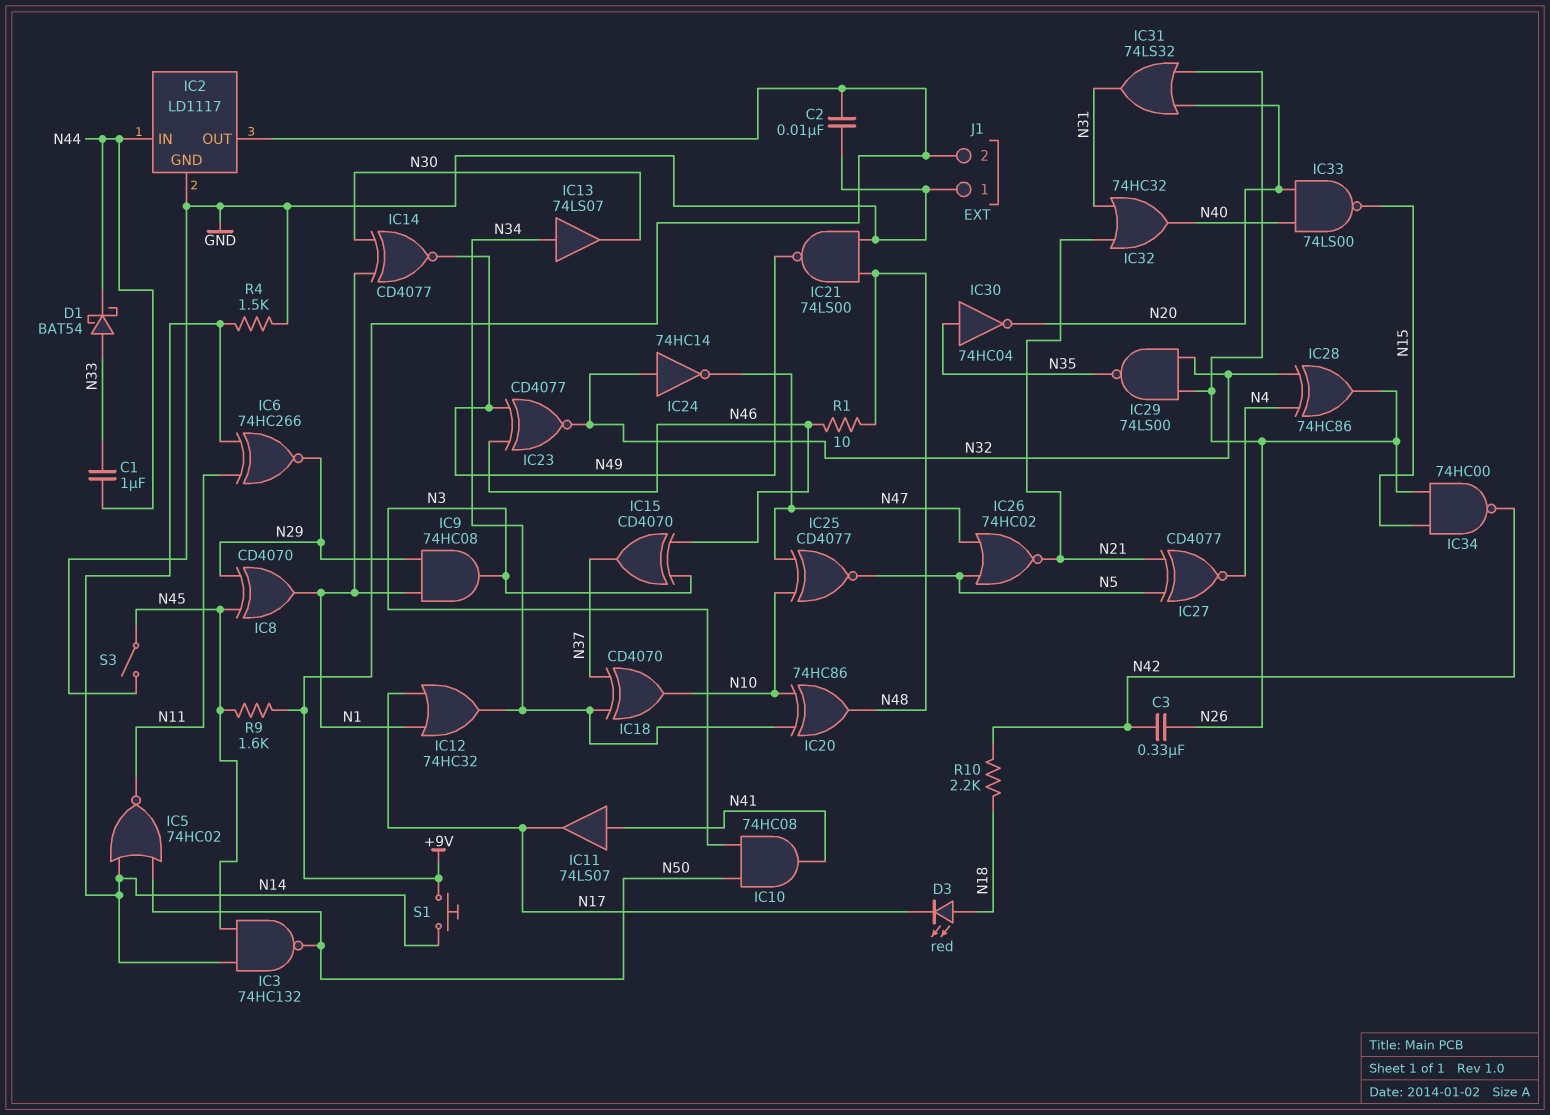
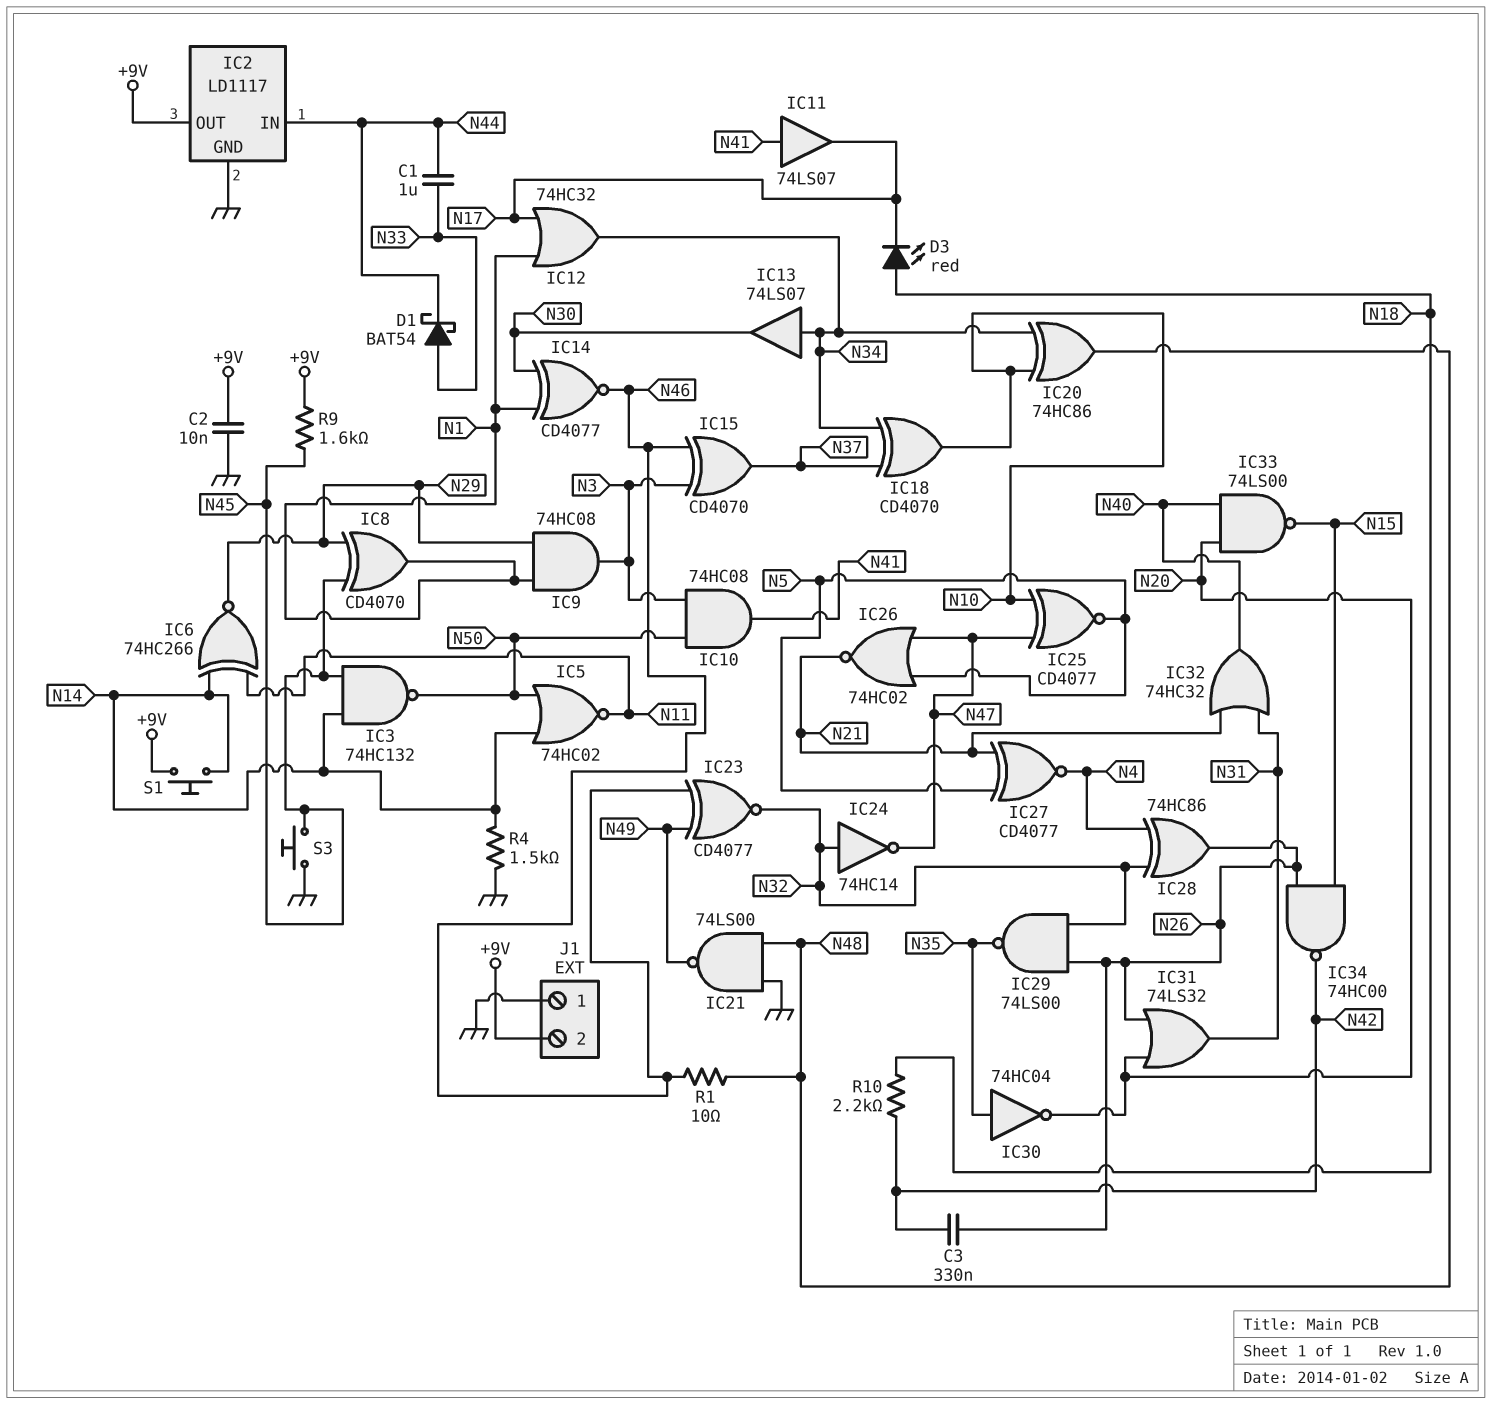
IC14: XNOR CD4077 (in N1, in N30, out N49) -> XNOR CD4077 (in N1, in N30, out N46)
S3: switch (GND, N45) -> button (GND, N45)

